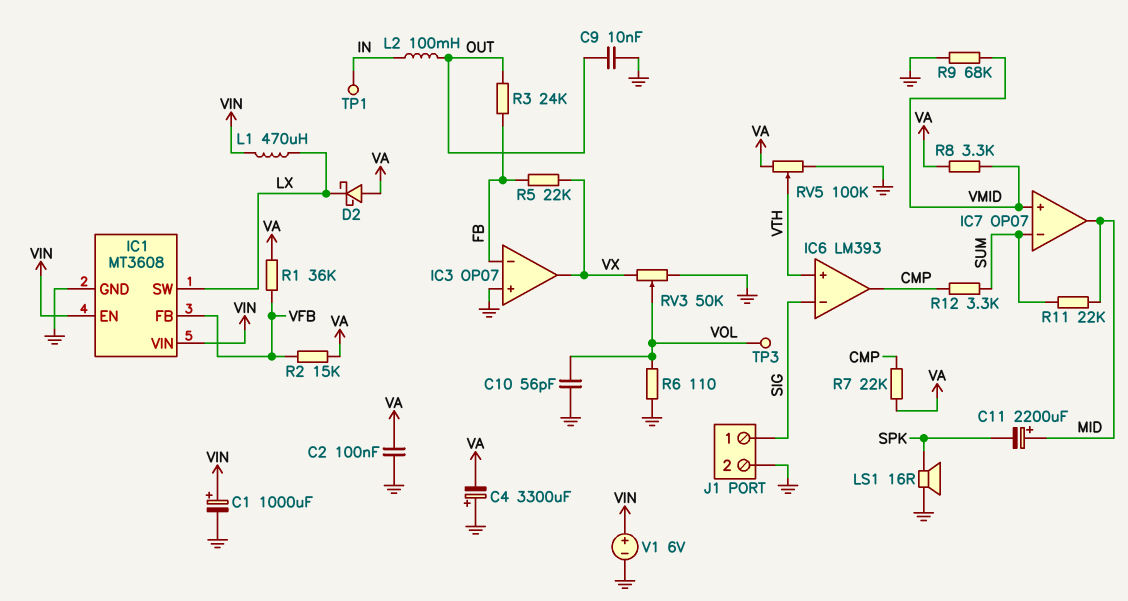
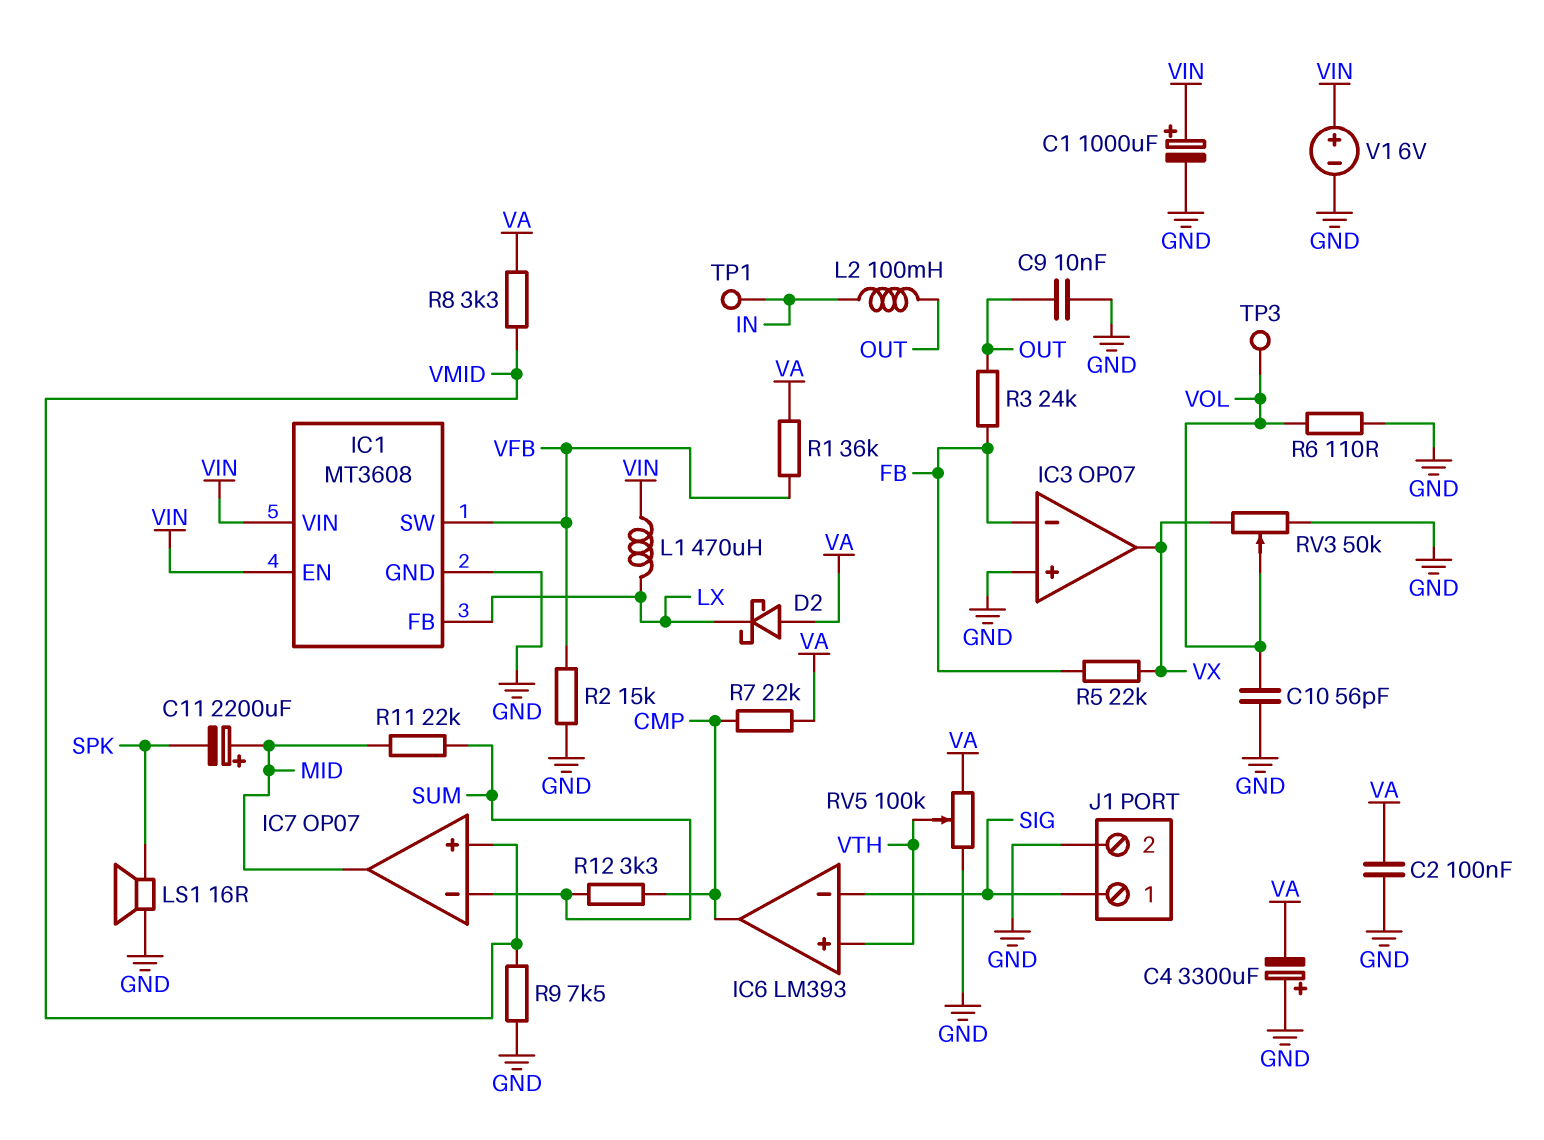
IC1 pin FB: VFB -> LX
IC1 pin SW: LX -> VFB
R2: 15k (VA, VFB) -> 15k (GND, VFB)
R9: 68k (GND, VMID) -> 7.5k (GND, VMID)

